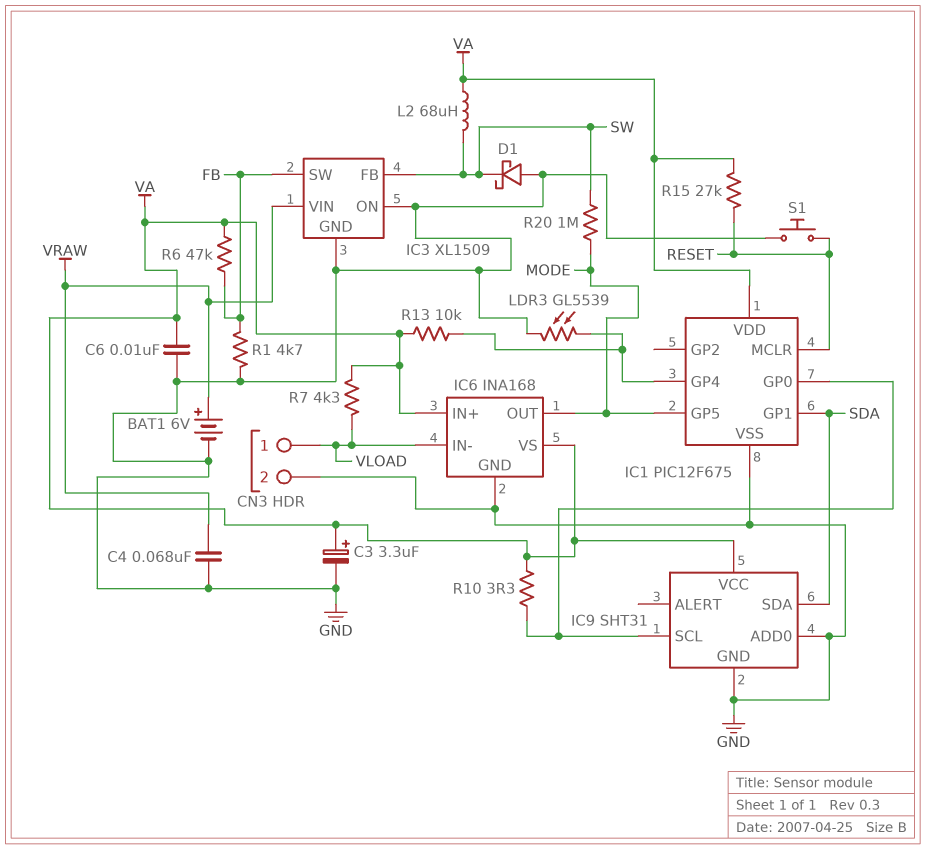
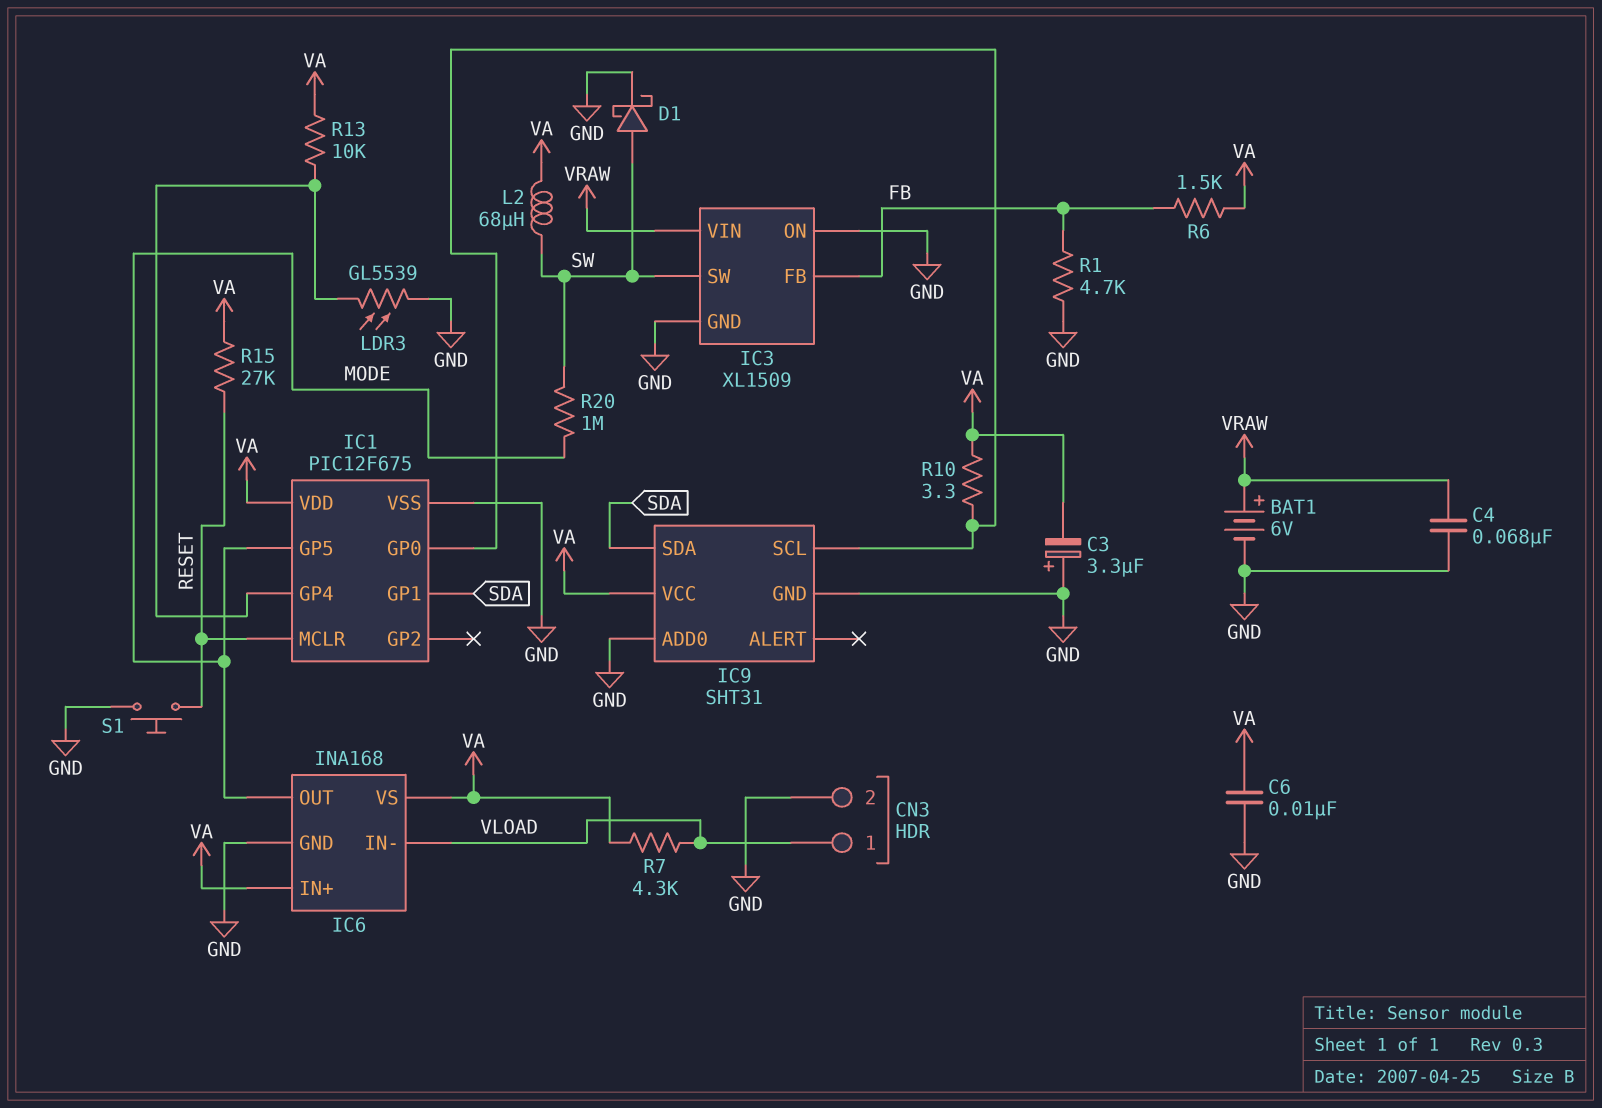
C3: 3.3uF (plus VA, minus GND) -> 3.3uF (plus GND, minus VA)
D1: schottky (A GND, K SW) -> schottky (A SW, K GND)
IC3 pin FB: SW -> FB
IC3 pin SW: FB -> SW
R6: 47k (FB, VA) -> 1.5k (FB, VA)

